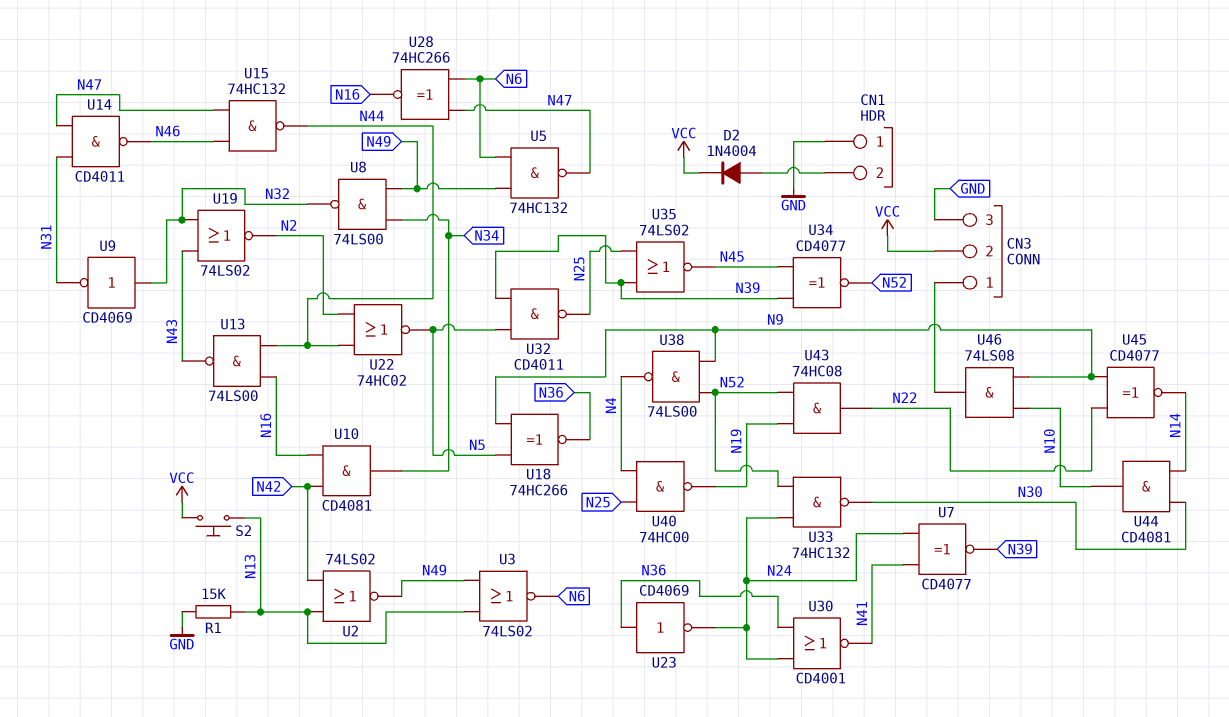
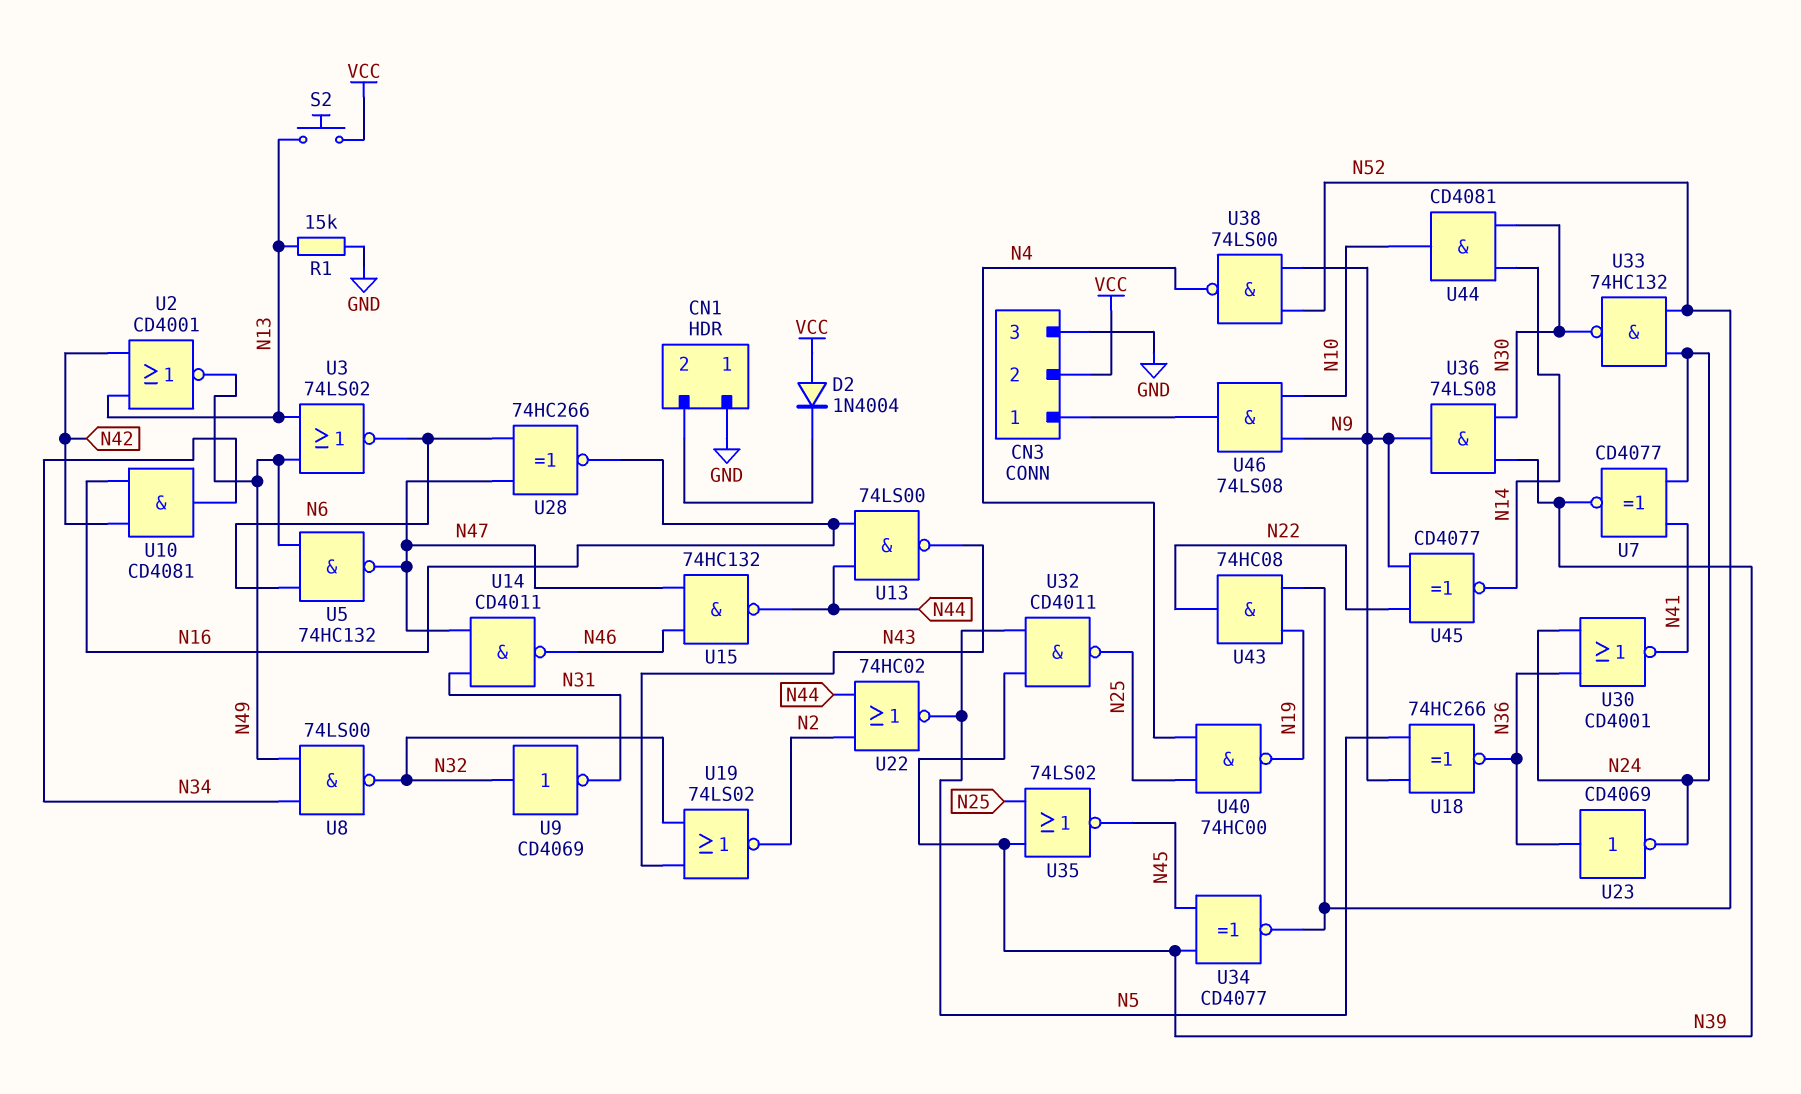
D2: diode 1N4004 (A CN1/2, K VCC) -> diode 1N4004 (A VCC, K CN1/2)
U2: NOR 74LS02 (in N13, in N42, out N49) -> NOR CD4001 (in N13, in N42, out N49)
U36: none -> AND 74LS08 (in N30, in N39, out N9)

